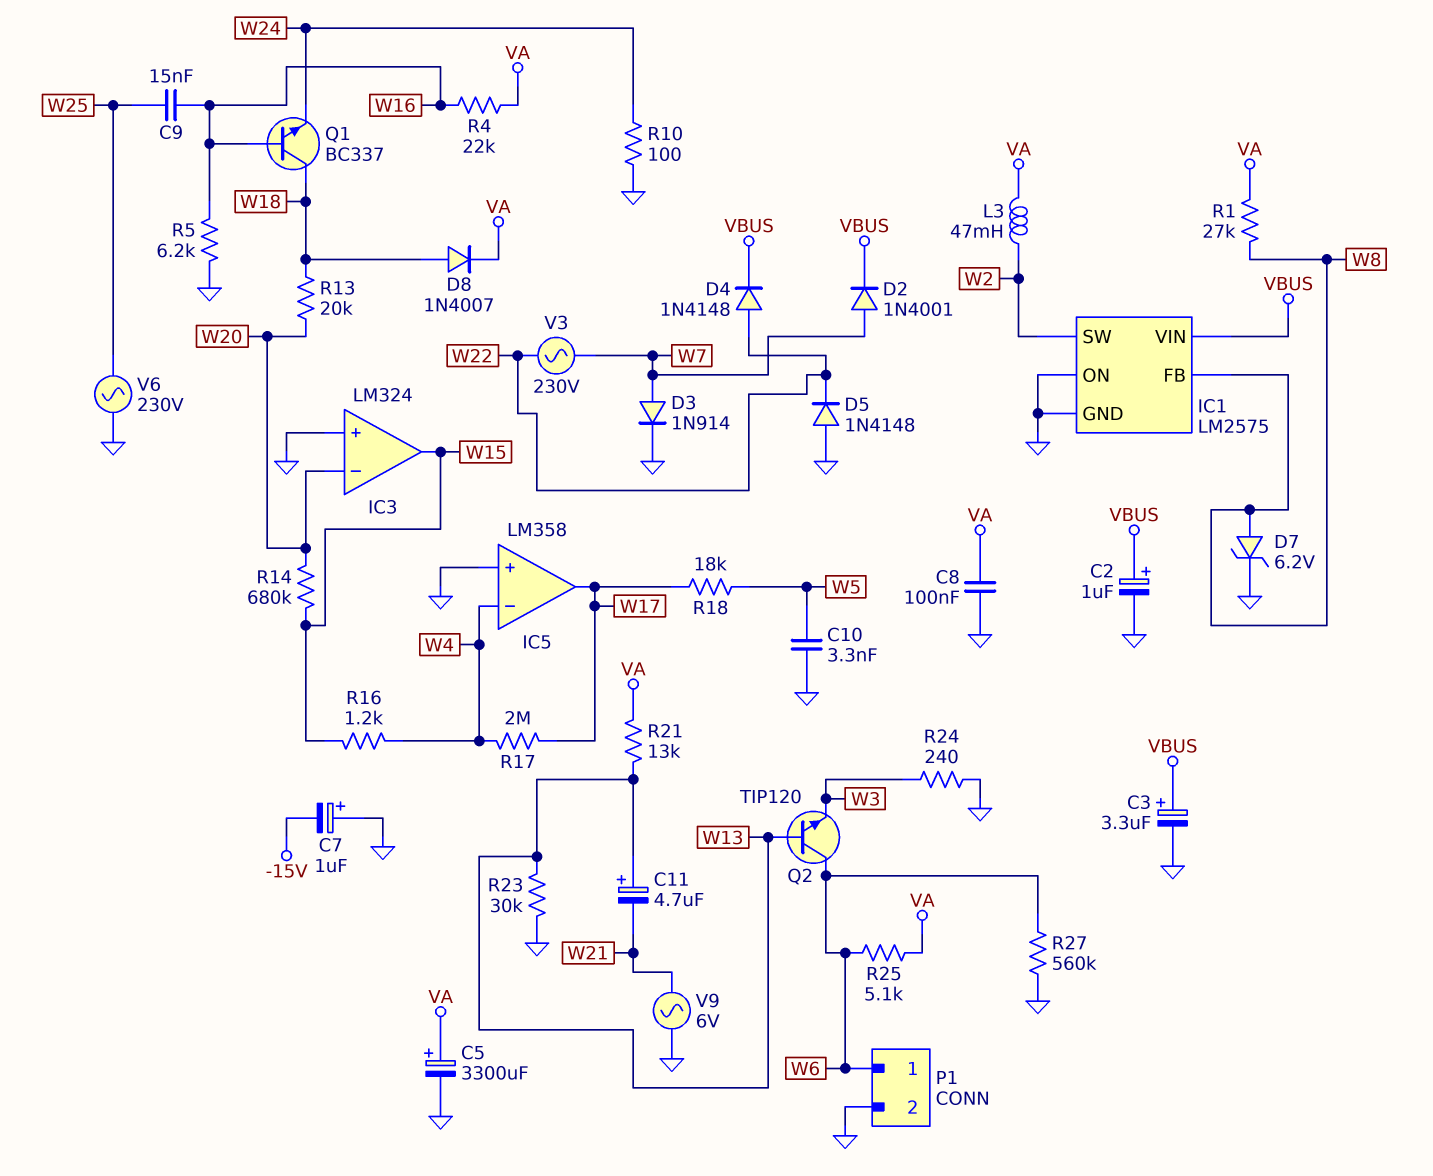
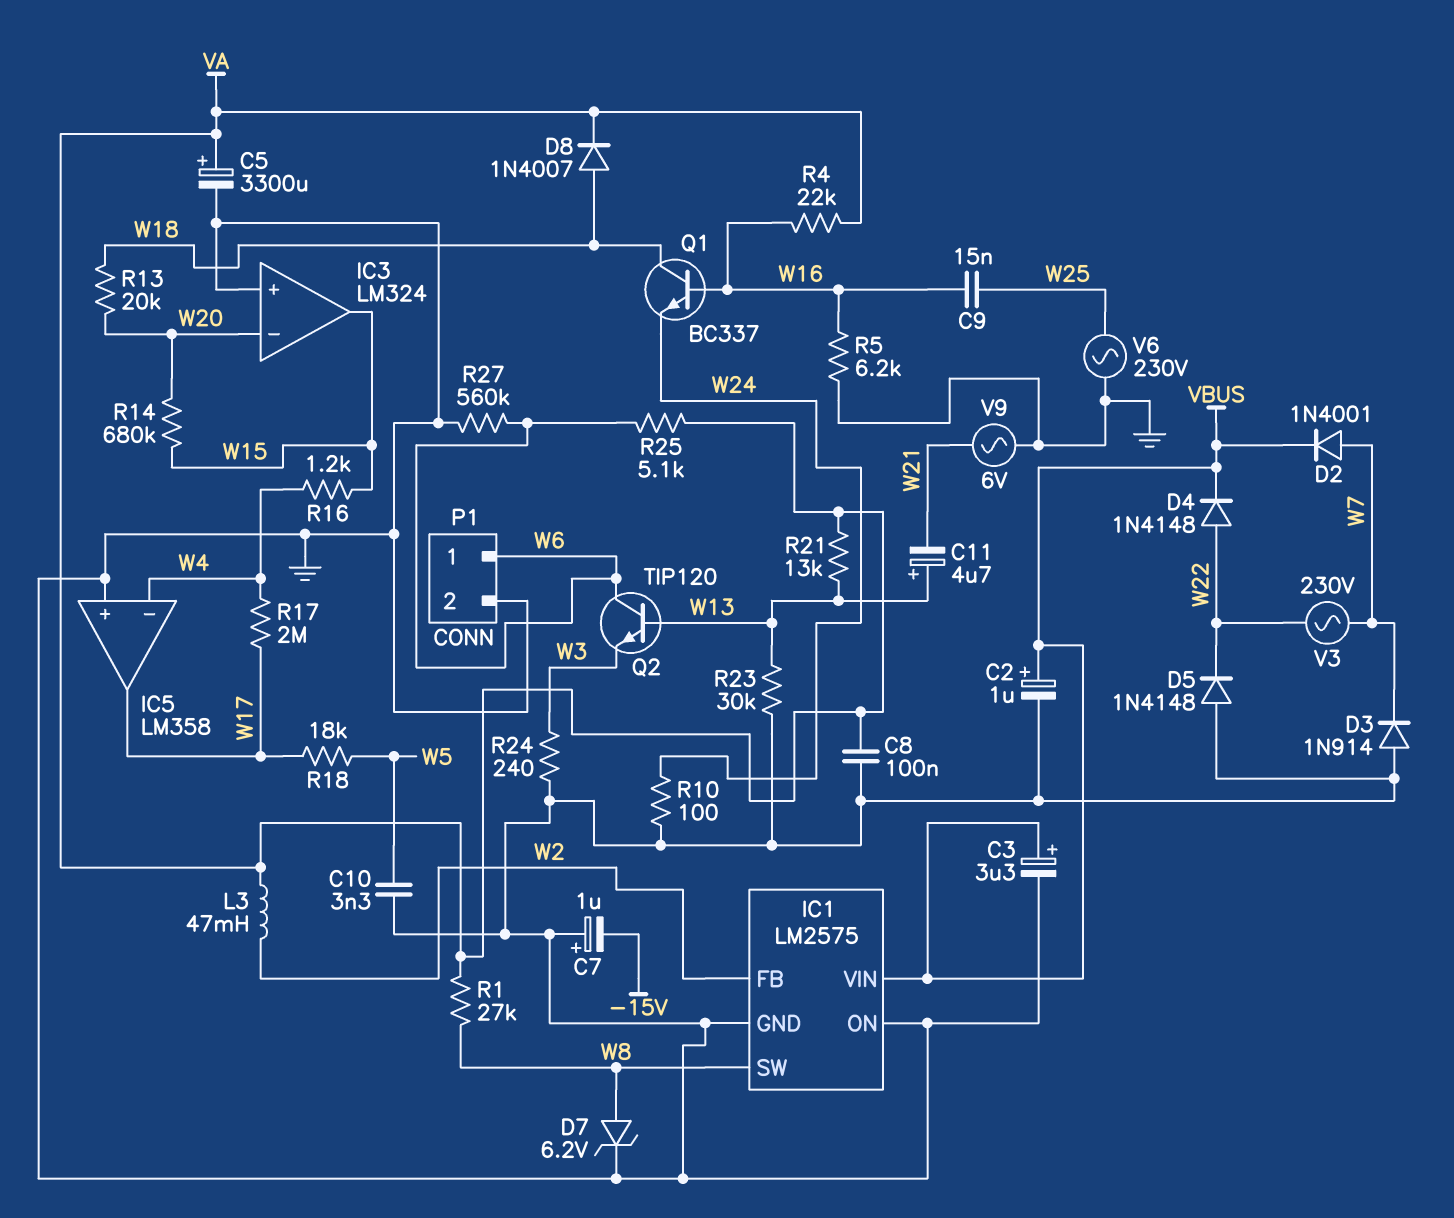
D3: diode 1N914 (A W7, K GND) -> diode 1N914 (A GND, K W7)
IC1 pin FB: W8 -> W2
IC1 pin SW: W2 -> W8

